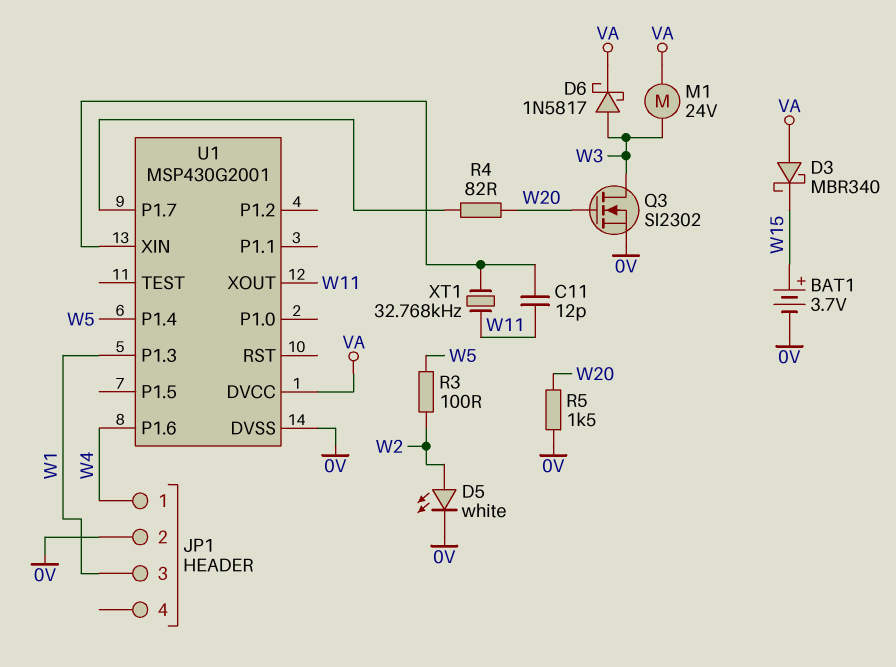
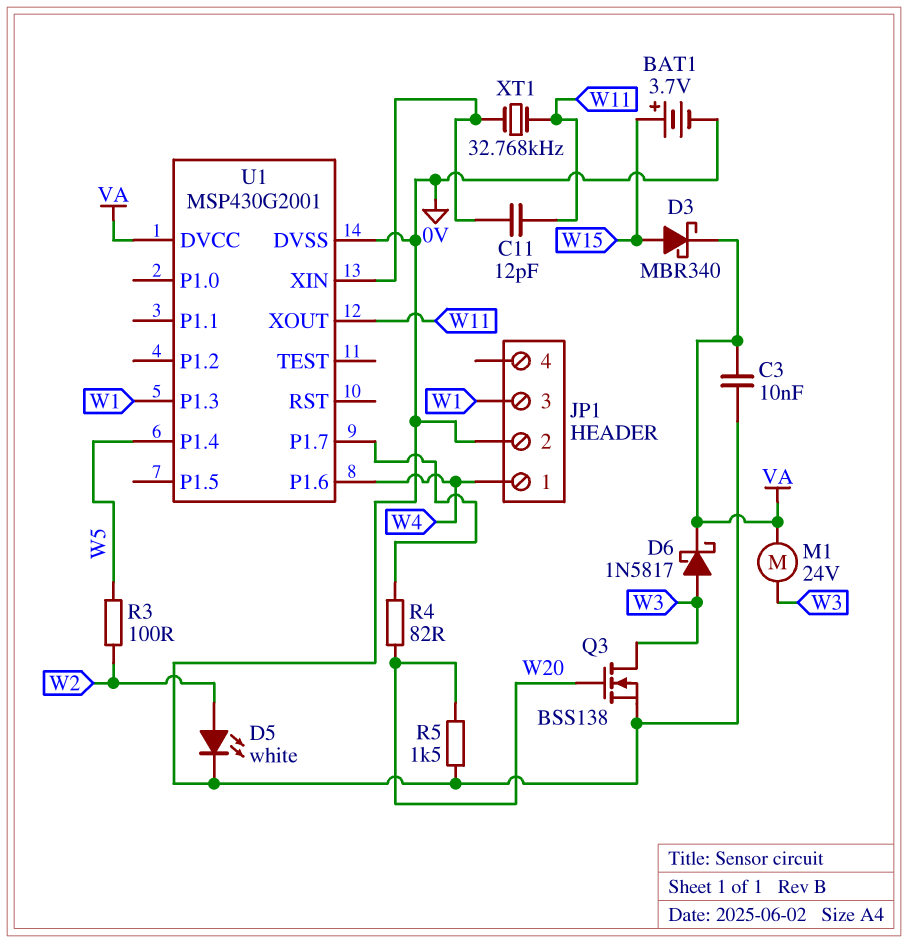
C3: none -> 10nF (0V, VA)
D3: schottky MBR340 (A VA, K W15) -> schottky MBR340 (A W15, K VA)
Q3: NMOS SI2302 (G W20, D W3, S 0V) -> NMOS BSS138 (G W20, D W3, S 0V)

